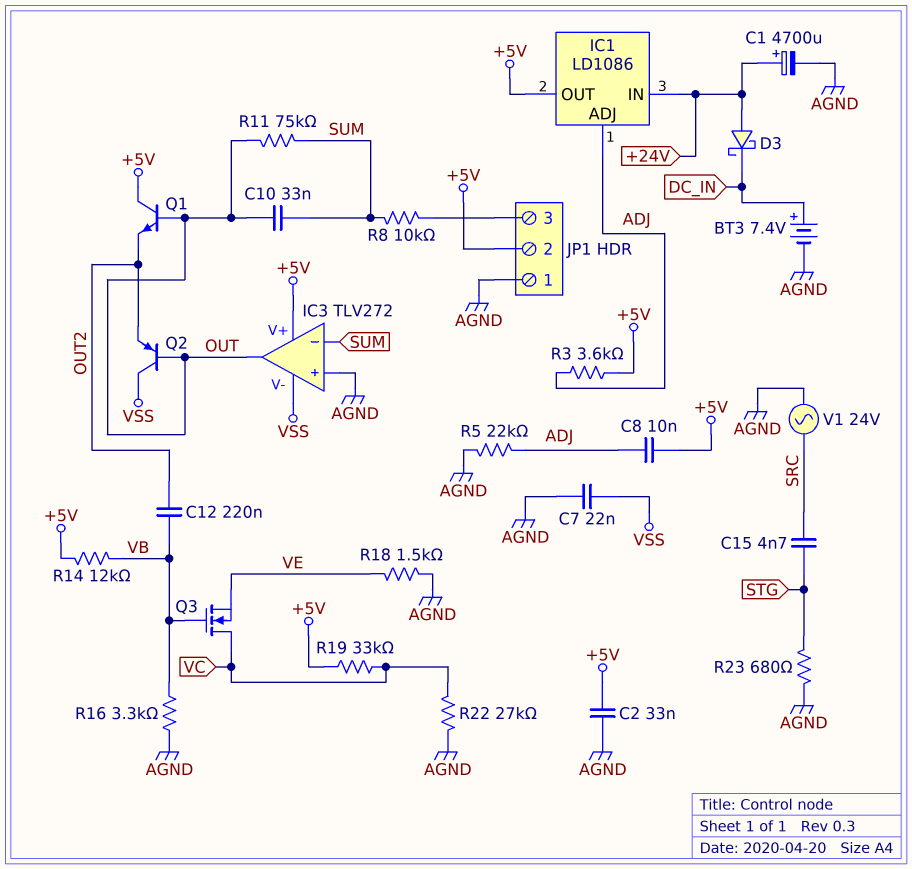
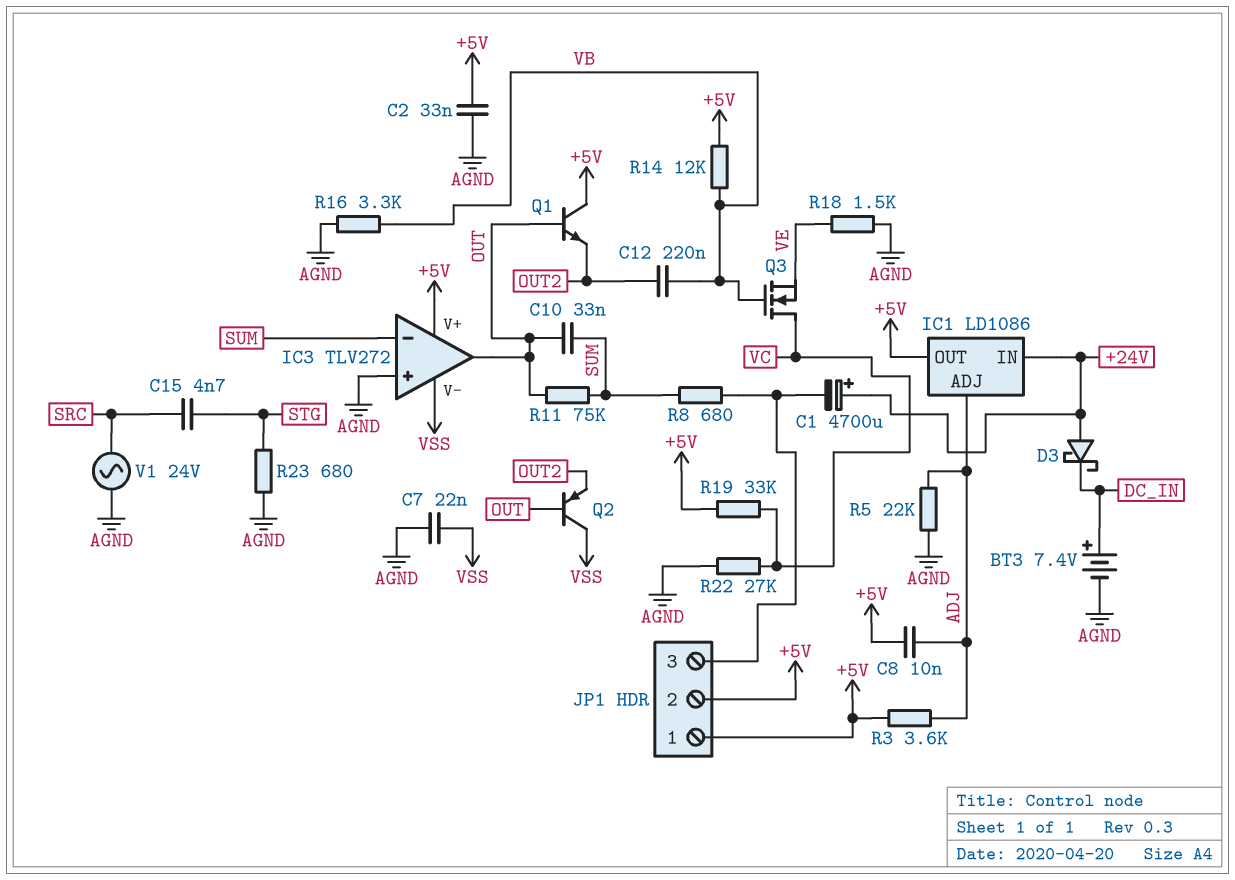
C1: 4700uF (plus +24V, minus AGND) -> 4700uF (plus +24V, minus JP1/3)
JP1 pin 1: AGND -> +5V
R8: 10k (JP1/3, SUM) -> 680 (JP1/3, SUM)

